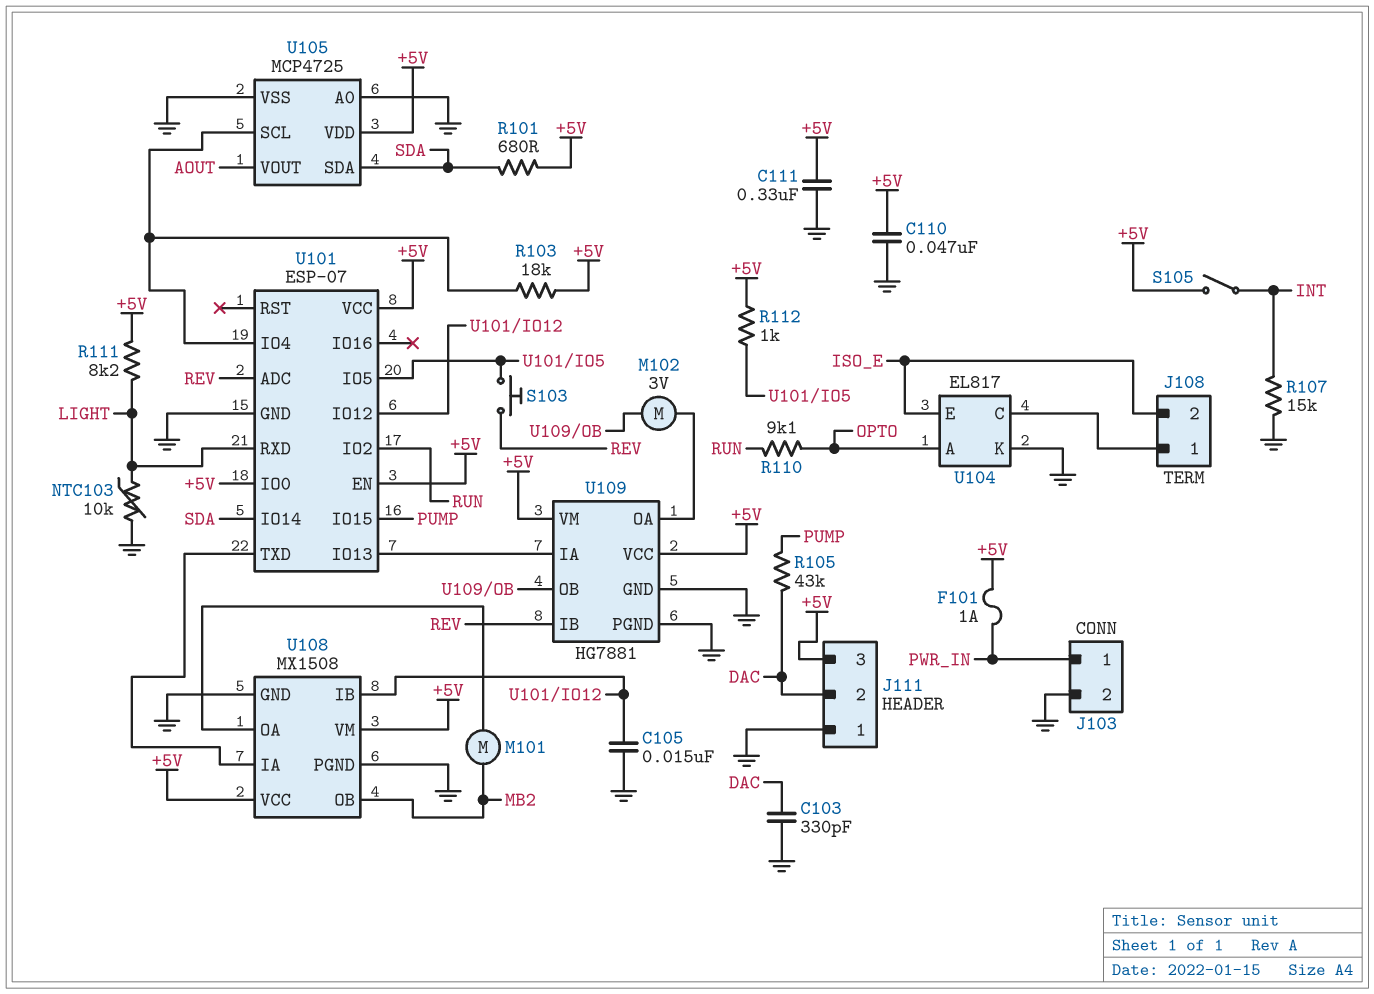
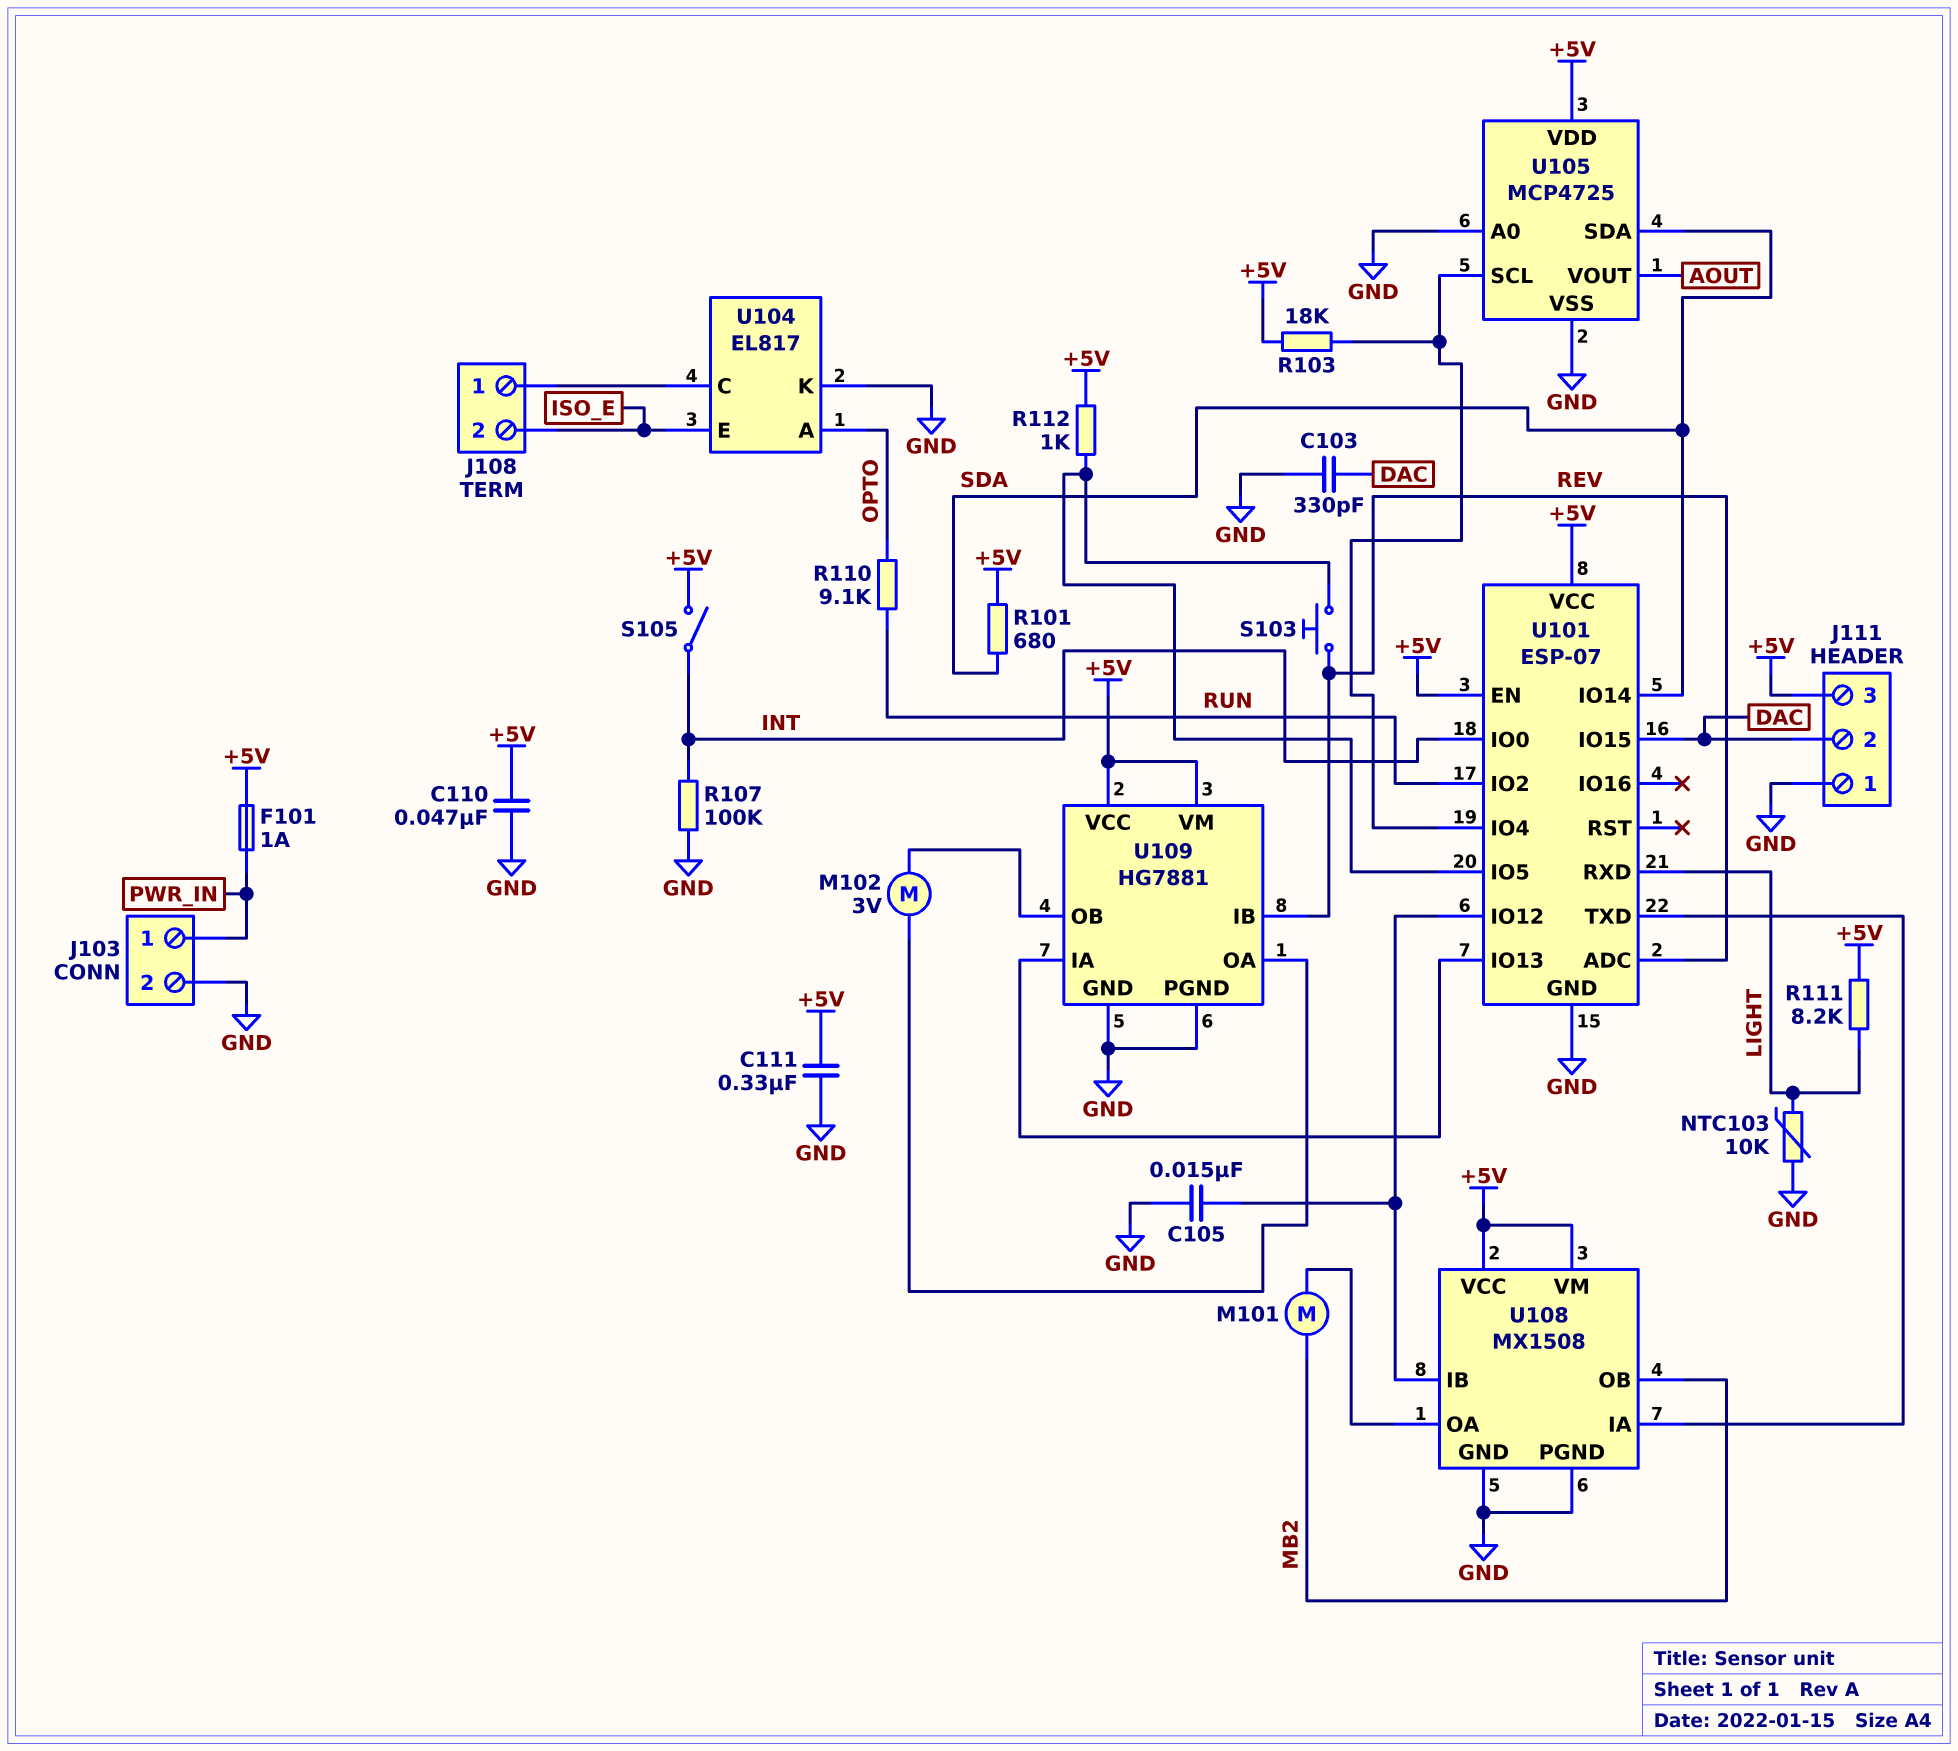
R105: 43k (DAC, PUMP) -> none
R107: 15k (GND, INT) -> 100k (GND, INT)
U101 pin IO0: +5V -> INT
U101 pin IO15: PUMP -> DAC

